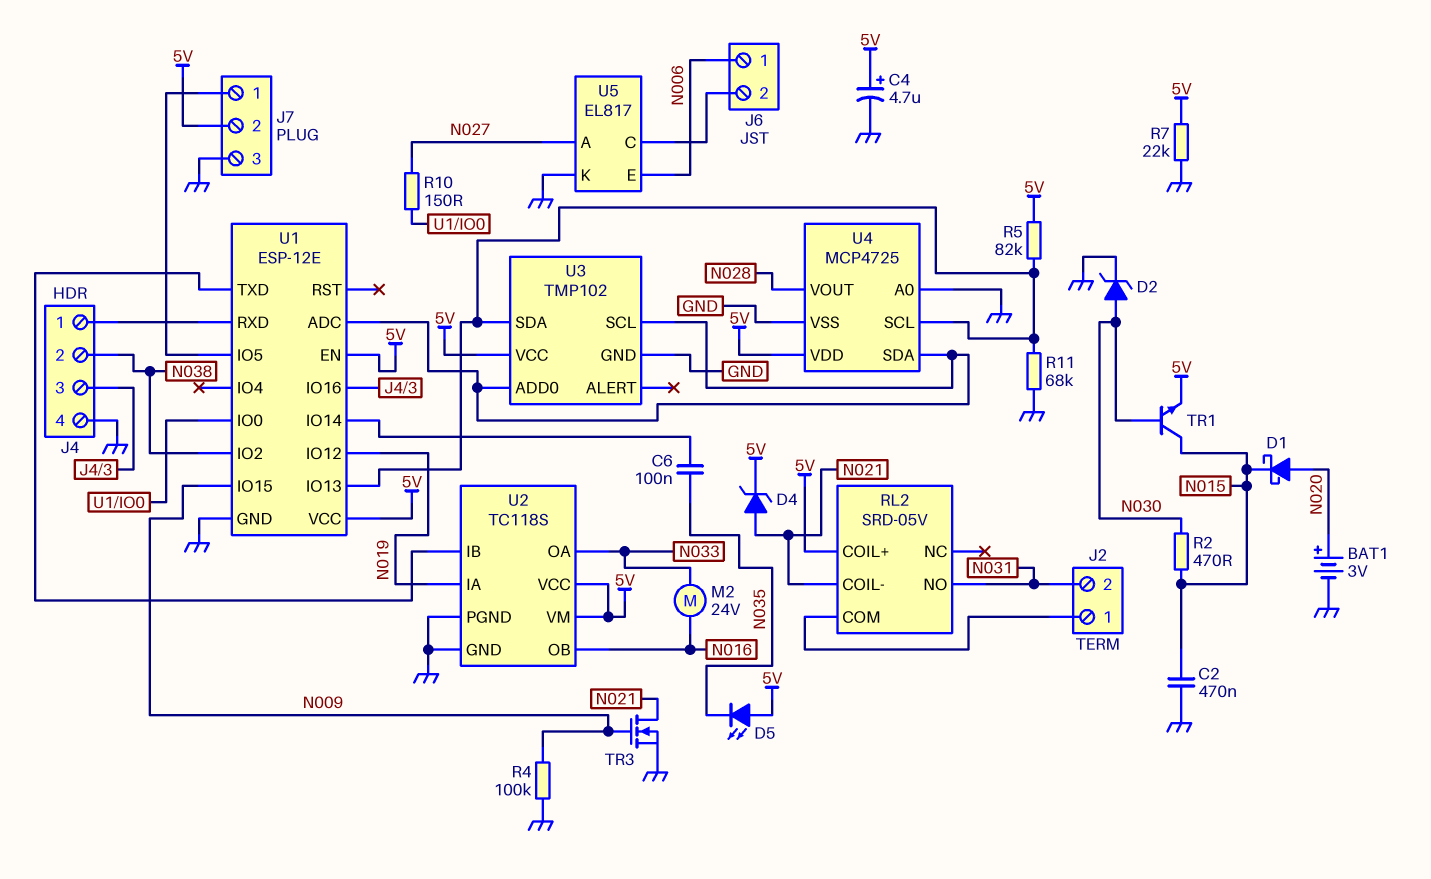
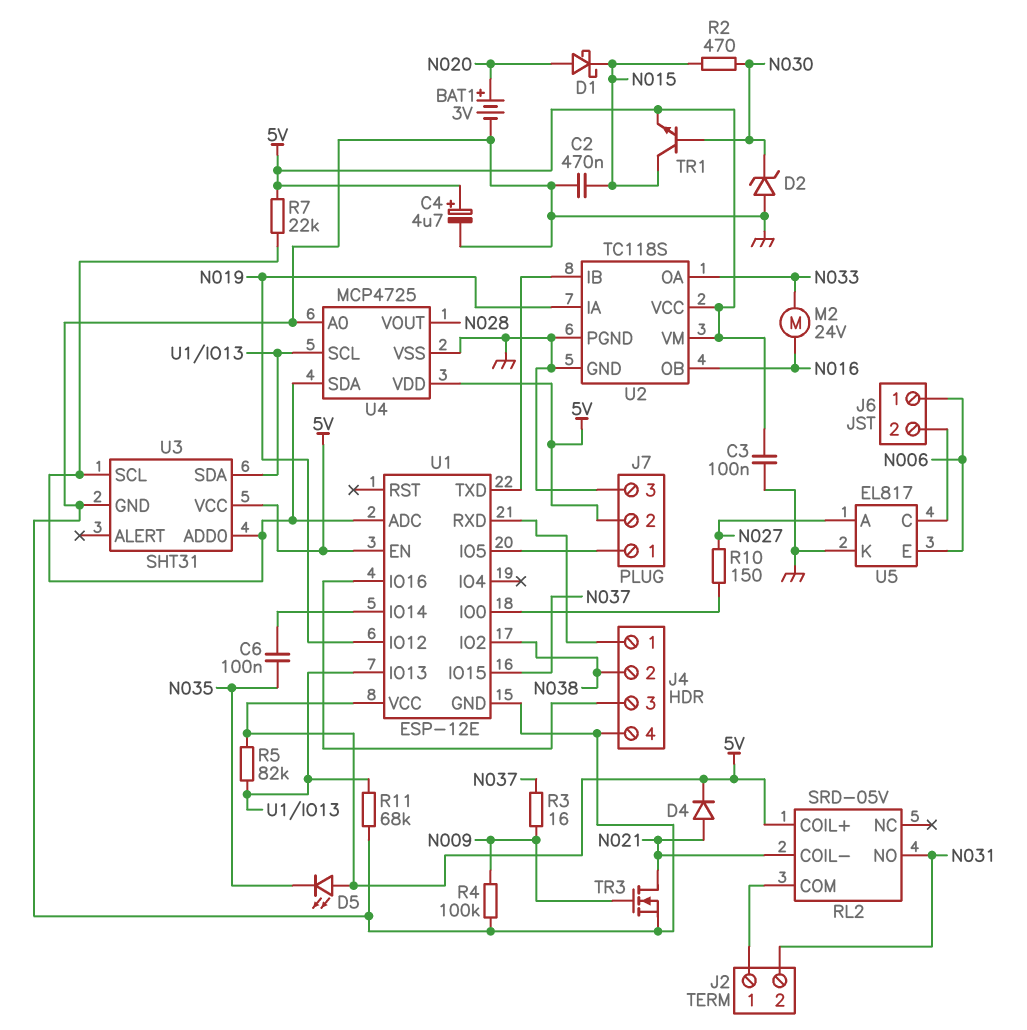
C3: none -> 100nF (5V, GND)
D2: zener (A N030, K GND) -> zener (A GND, K N030)
D4: zener (A N021, K 5V) -> diode (A N021, K 5V)
R3: none -> 16 (N009, N037)
R7: 22k (5V, GND) -> 22k (5V, U1/ADC)
U1 pin IO15: N009 -> N037
U3: TMP102 -> SHT31

